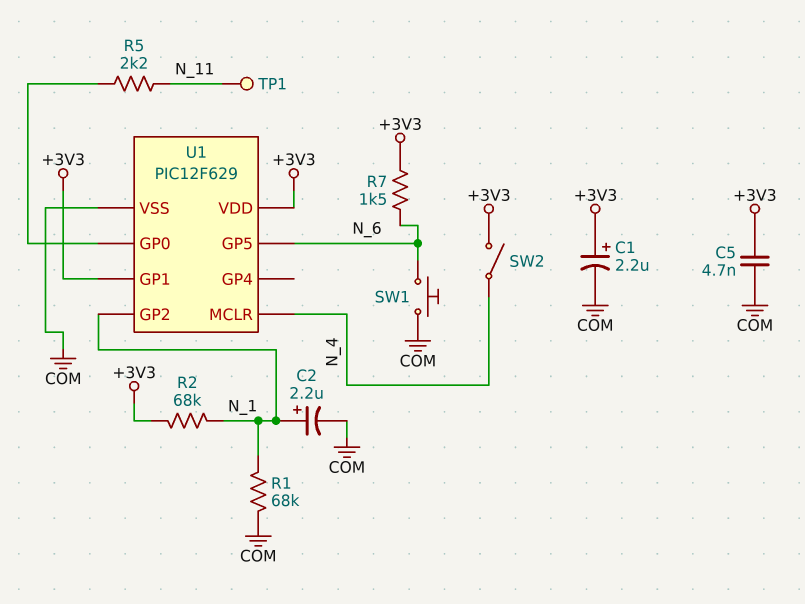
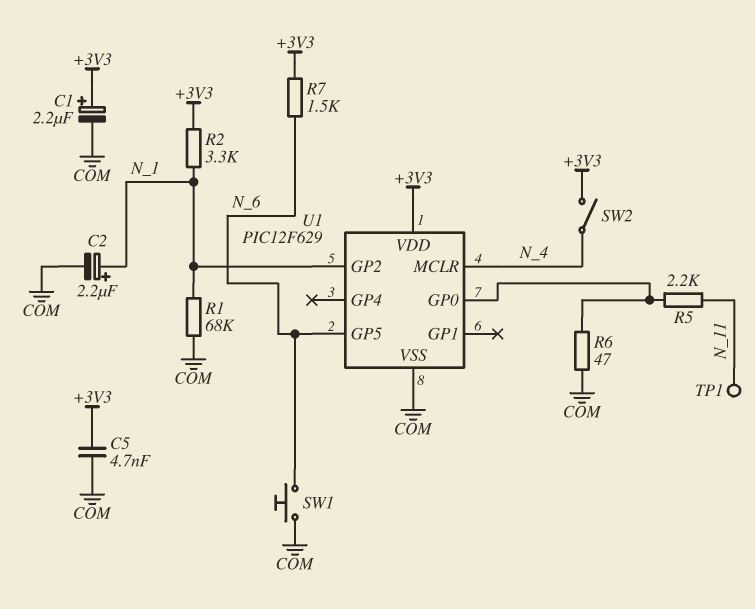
R2: 68k (+3V3, N_1) -> 3.3k (+3V3, N_1)
R6: none -> 47 (COM, U1/GP0)
U1 pin GP1: +3V3 -> none

